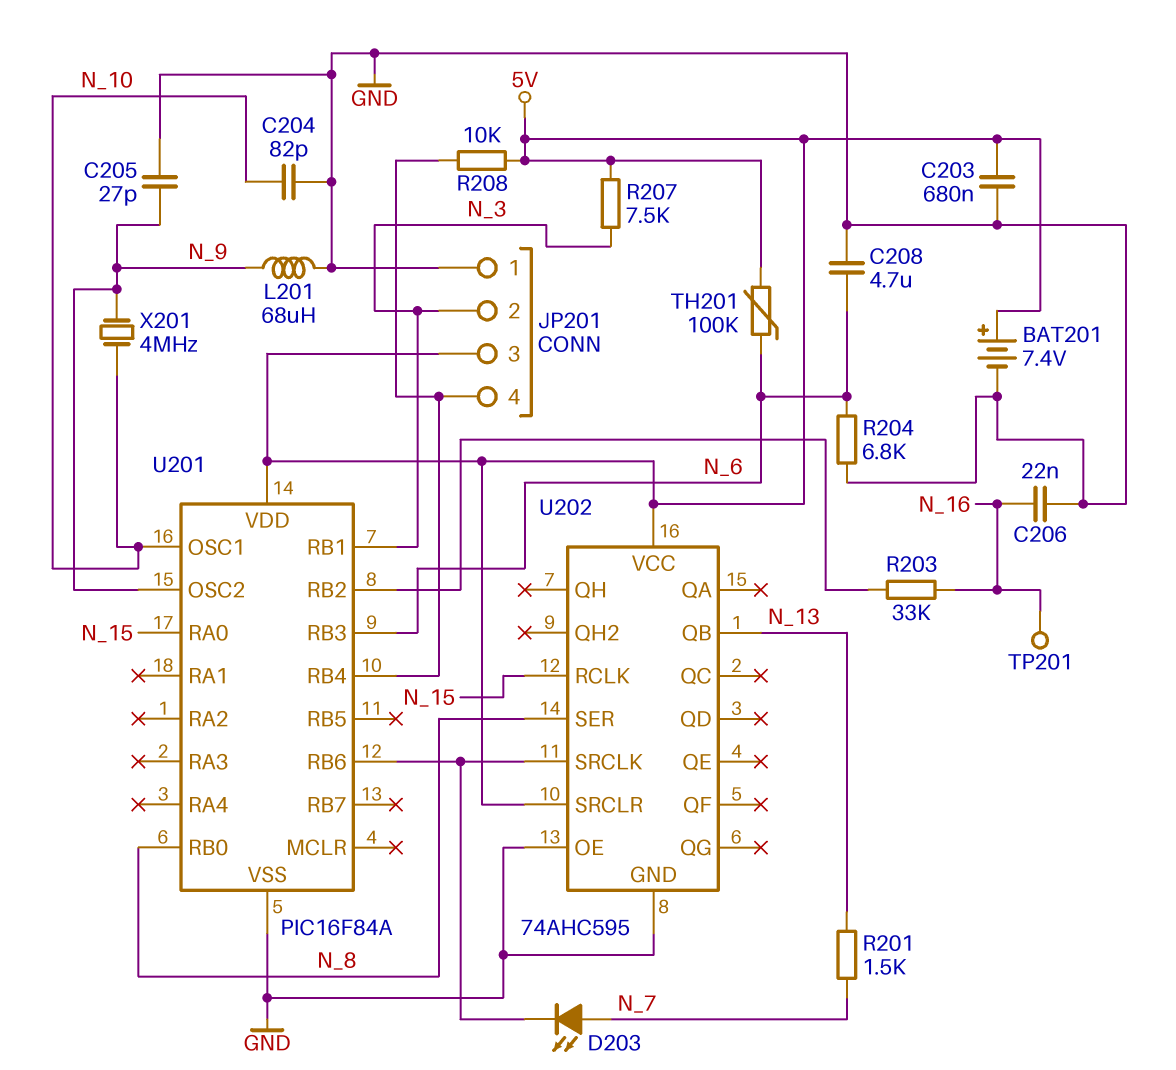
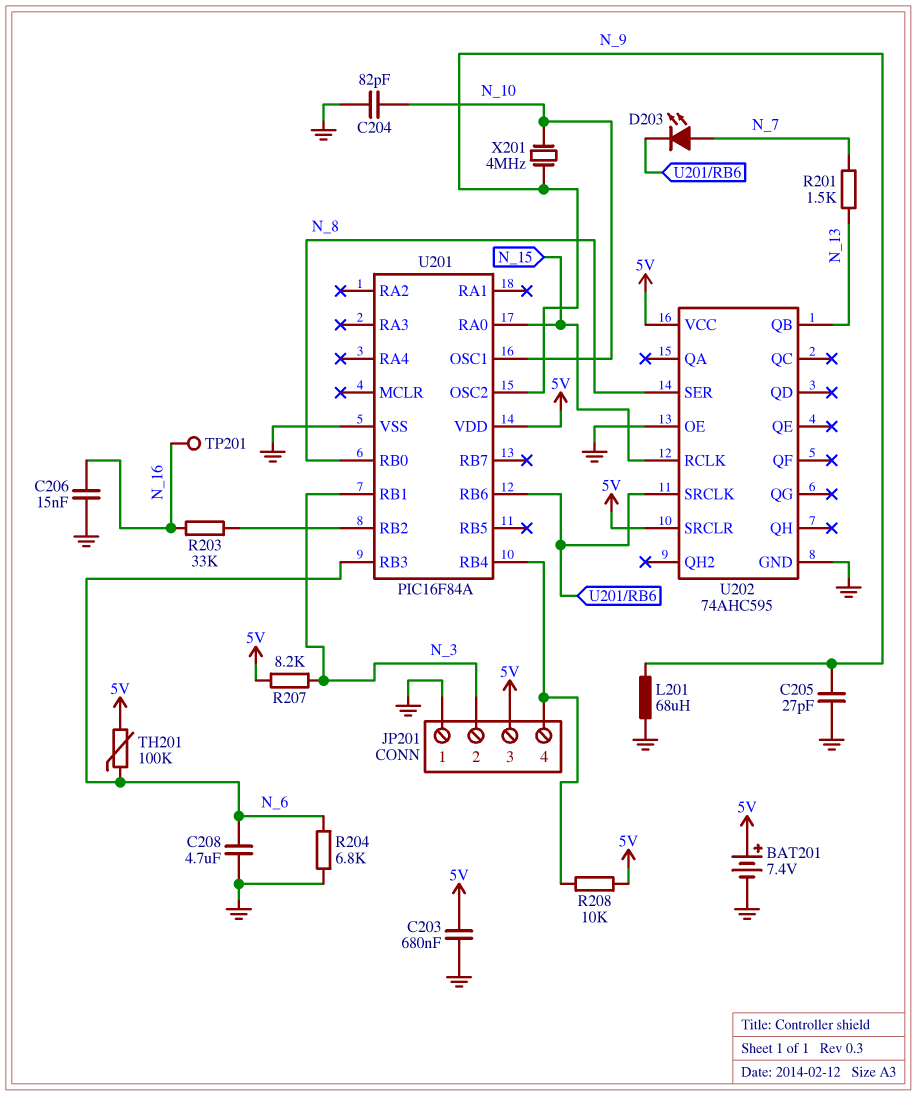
C206: 22nF (GND, N_16) -> 15nF (GND, N_16)
R207: 7.5k (5V, N_3) -> 8.2k (5V, N_3)

